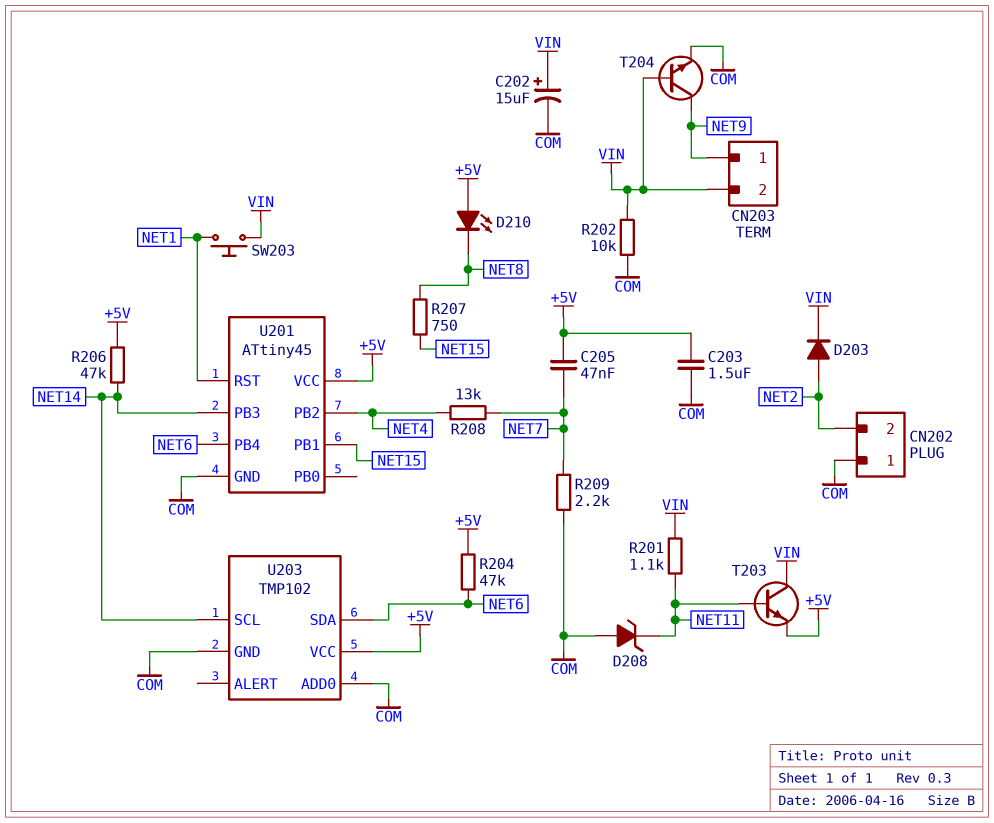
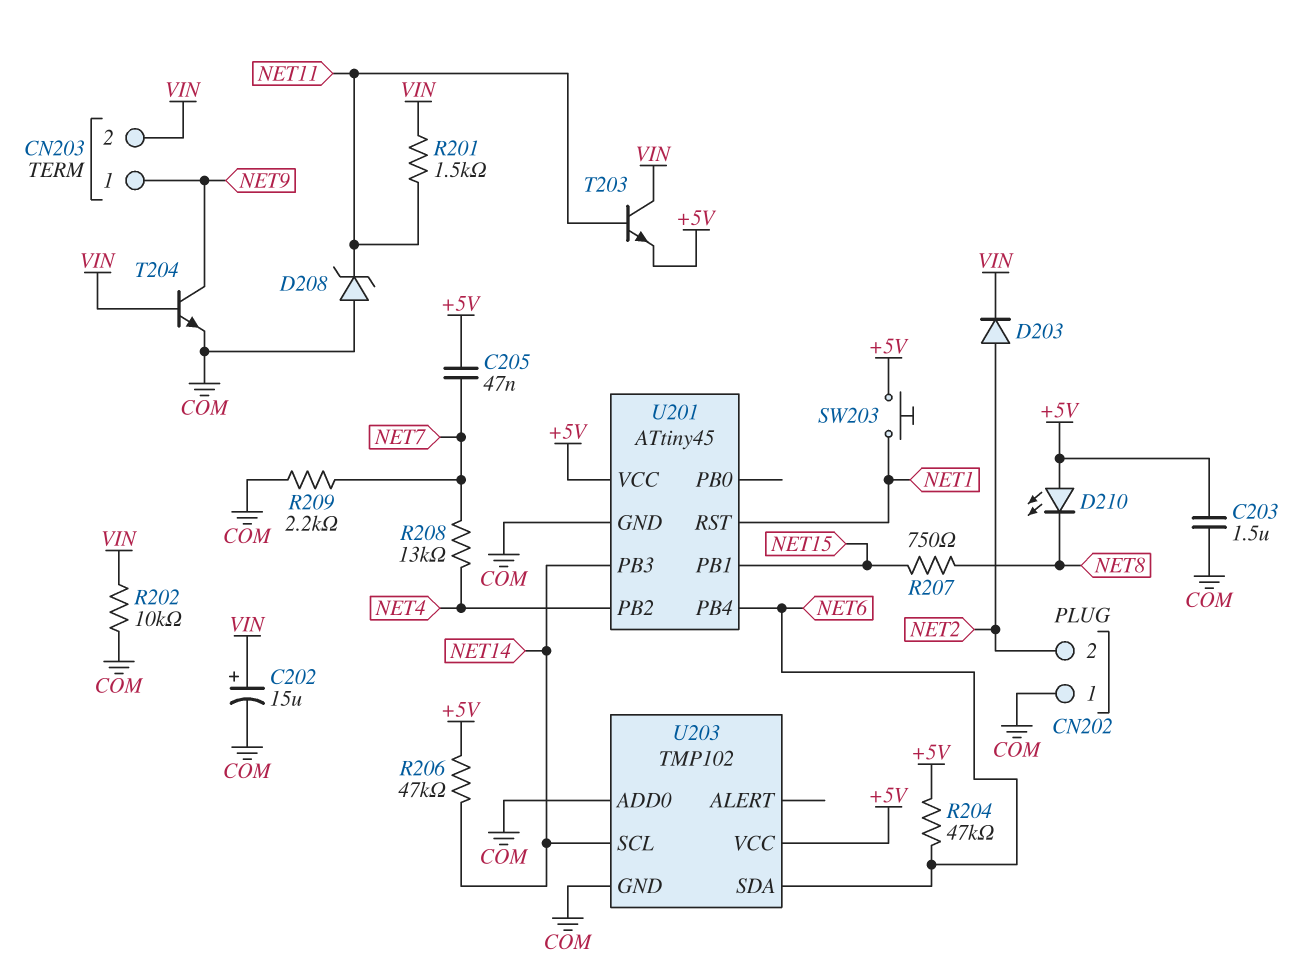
R201: 1.1k (NET11, VIN) -> 1.5k (NET11, VIN)
SW203: button (NET1, VIN) -> button (+5V, NET1)

